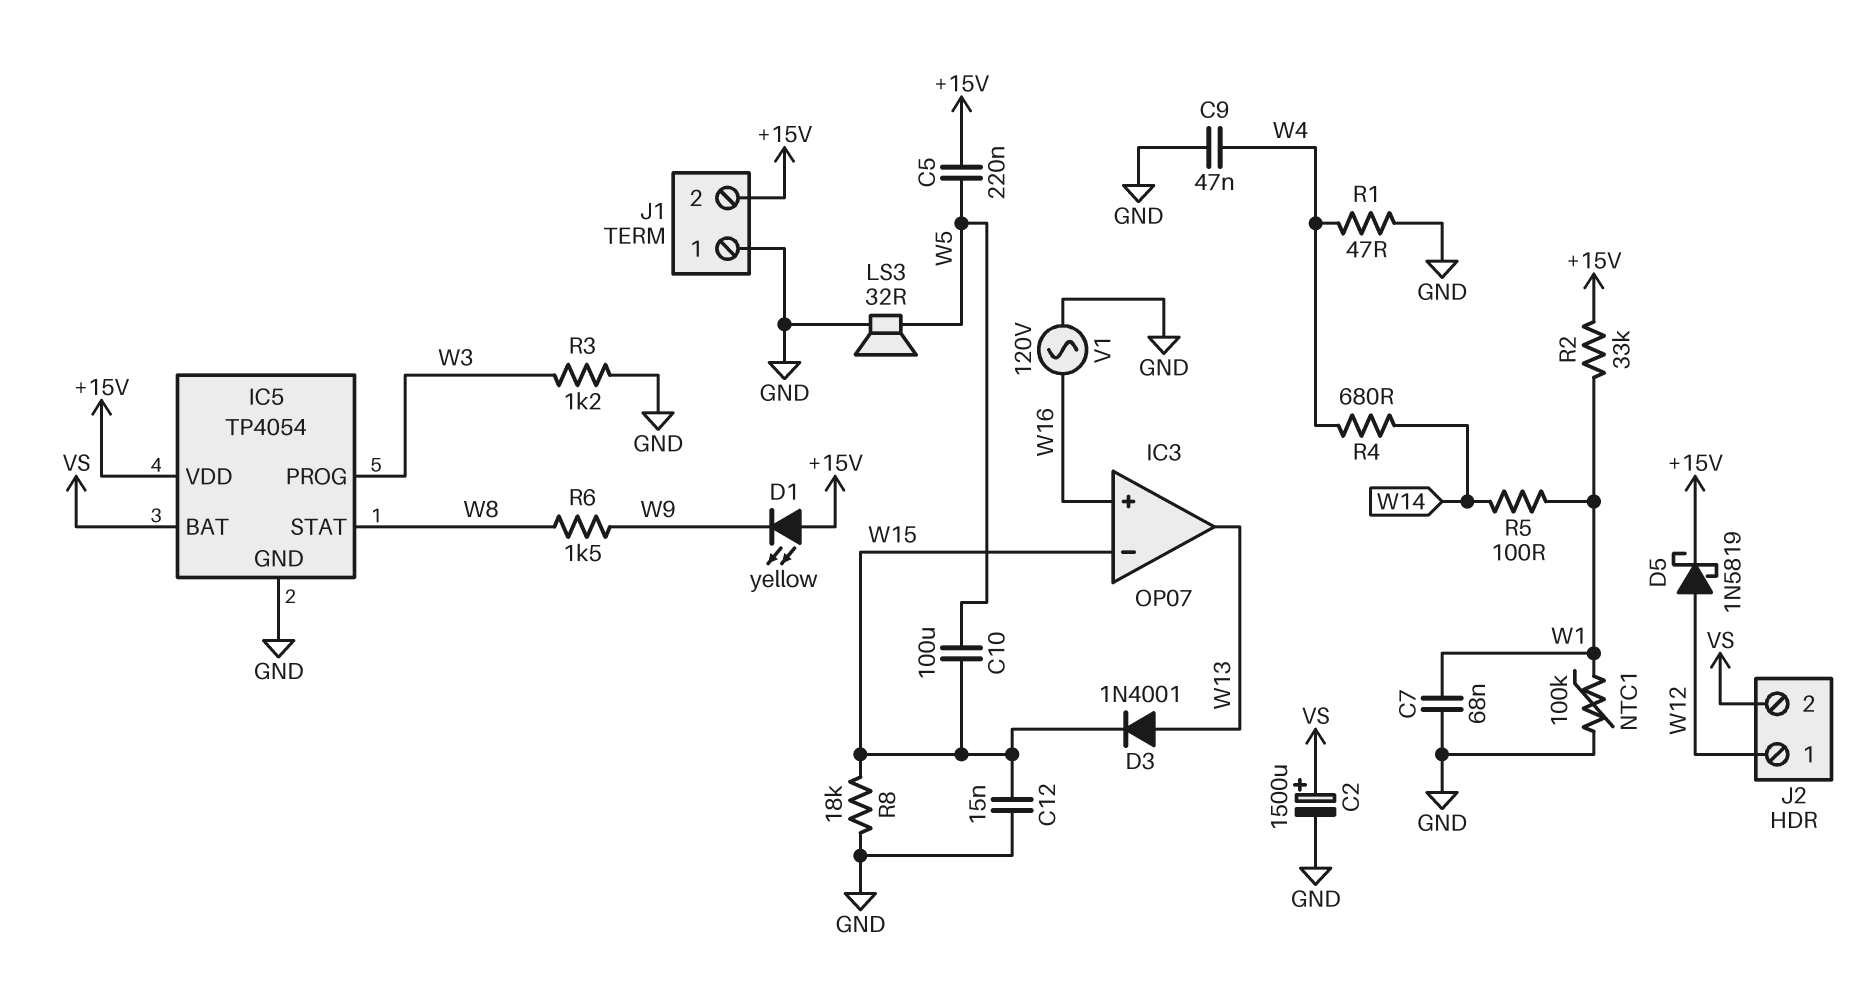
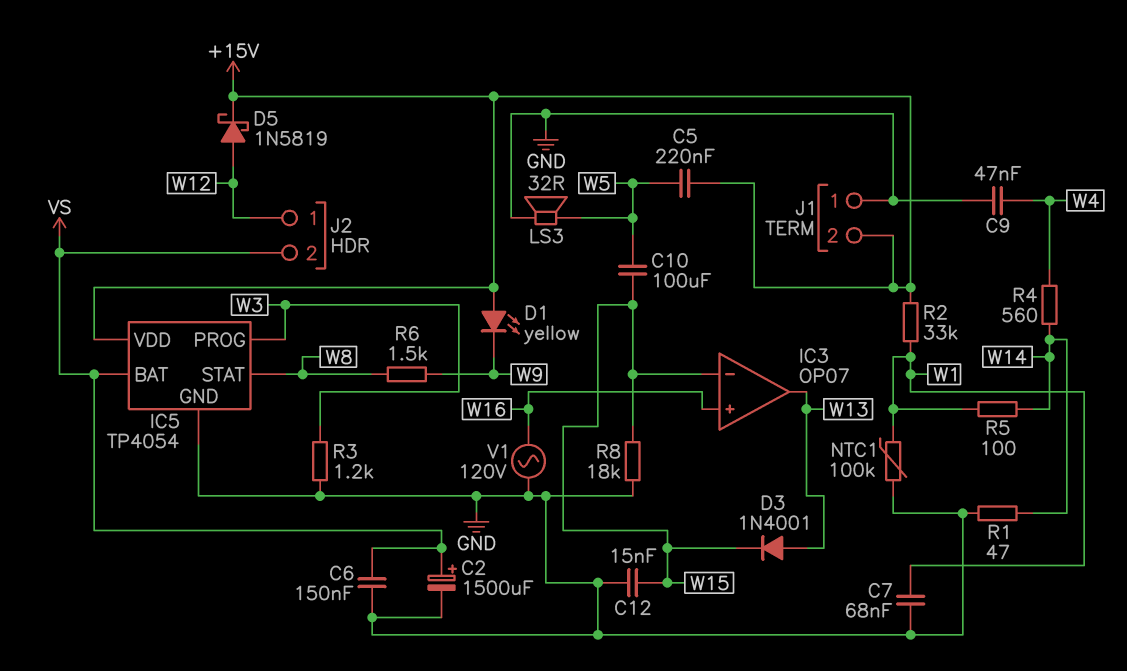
C6: none -> 150nF (GND, VS)
R1: 47 (GND, W4) -> 47 (GND, W14)
R4: 680 (W4, W14) -> 560 (W4, W14)

